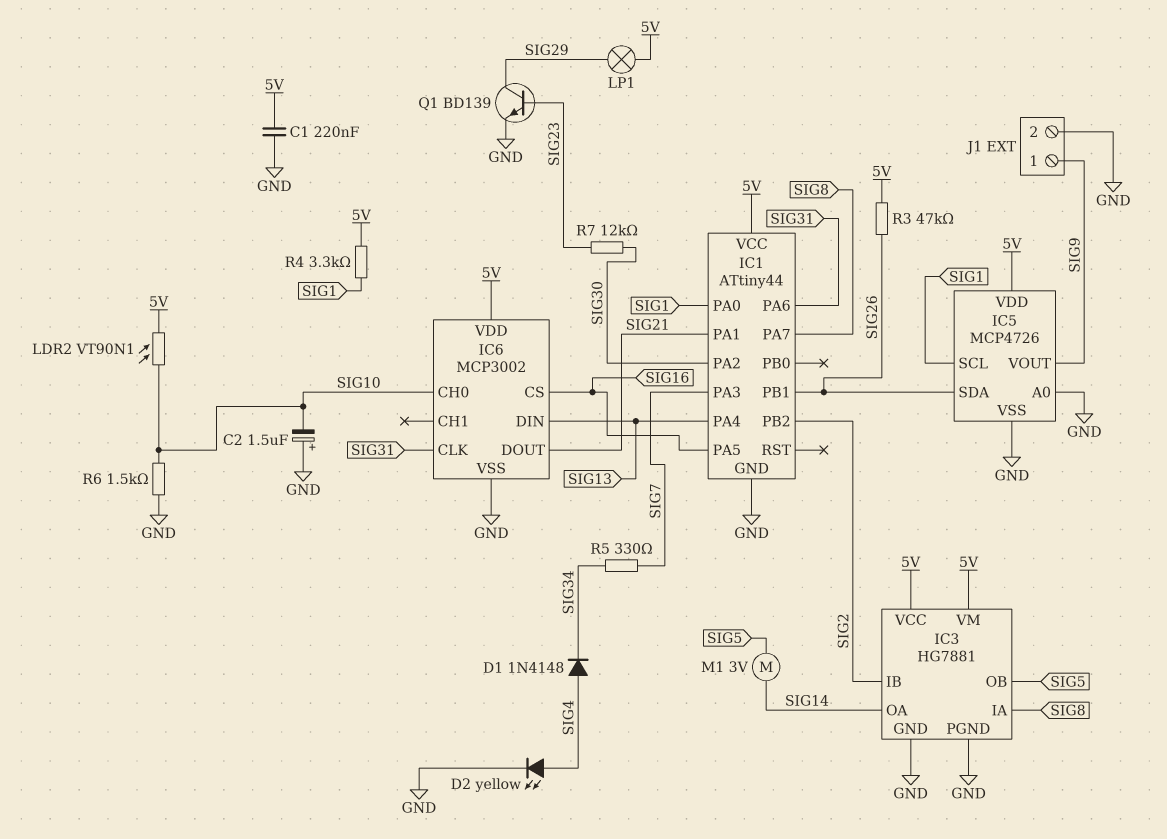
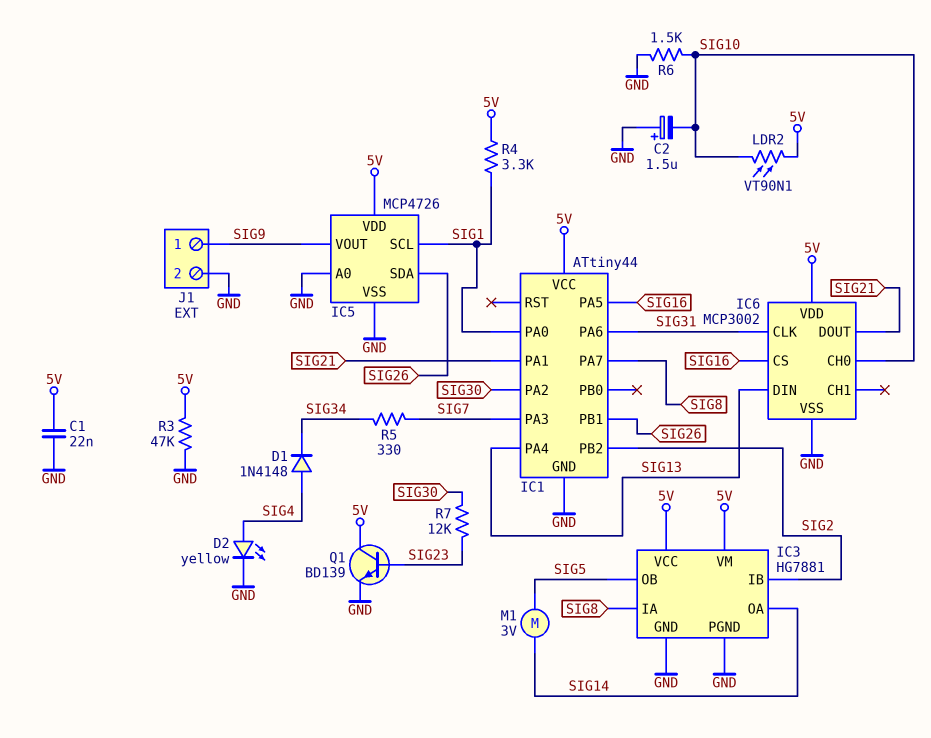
C1: 220nF (5V, GND) -> 22nF (5V, GND)
LP1: lamp (5V, SIG29) -> none
Q1: NPN BD139 (B SIG23, C SIG29, E GND) -> NPN BD139 (B SIG23, C 5V, E GND)
R3: 47k (5V, SIG26) -> 47k (5V, GND)

